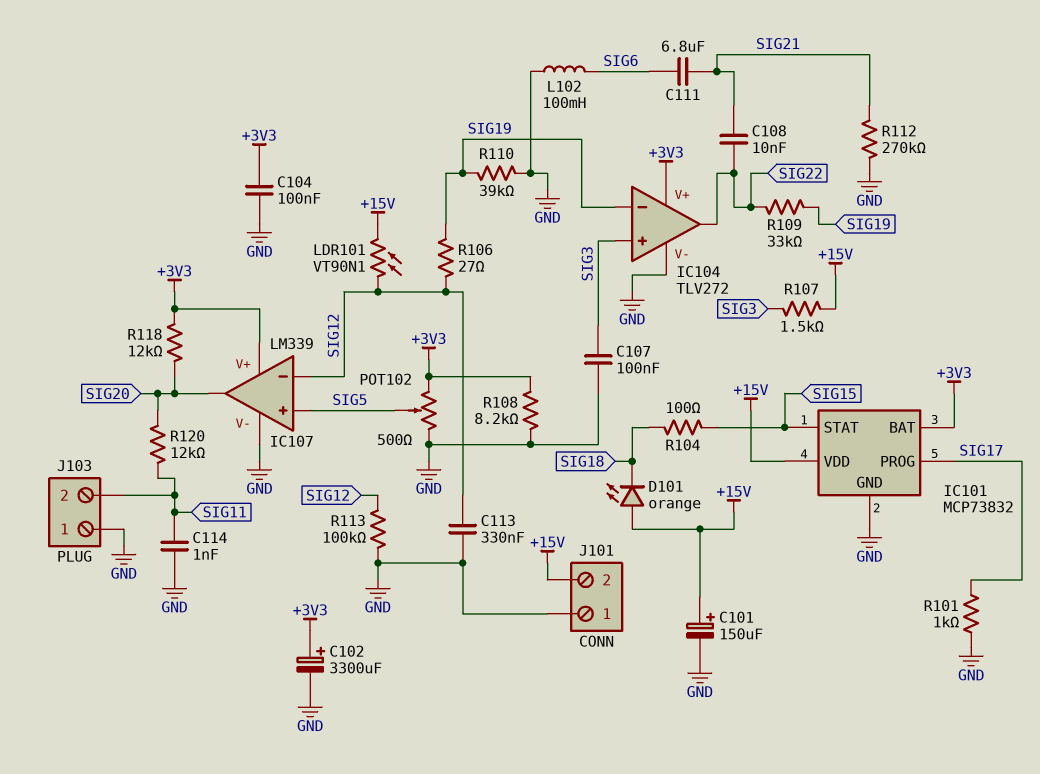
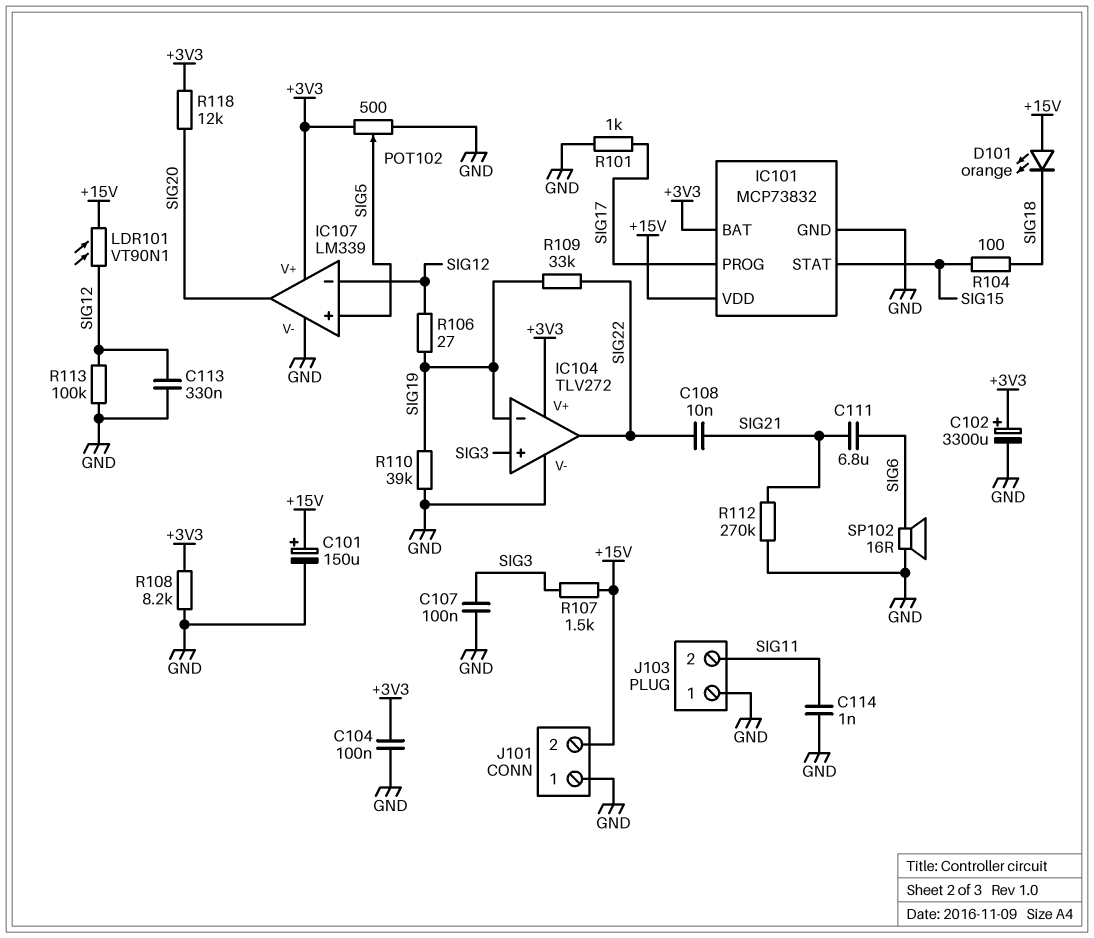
L102: 100mH (GND, SIG6) -> none
R120: 12k (SIG11, SIG20) -> none
SP102: none -> speaker 16R (GND, SIG6)

